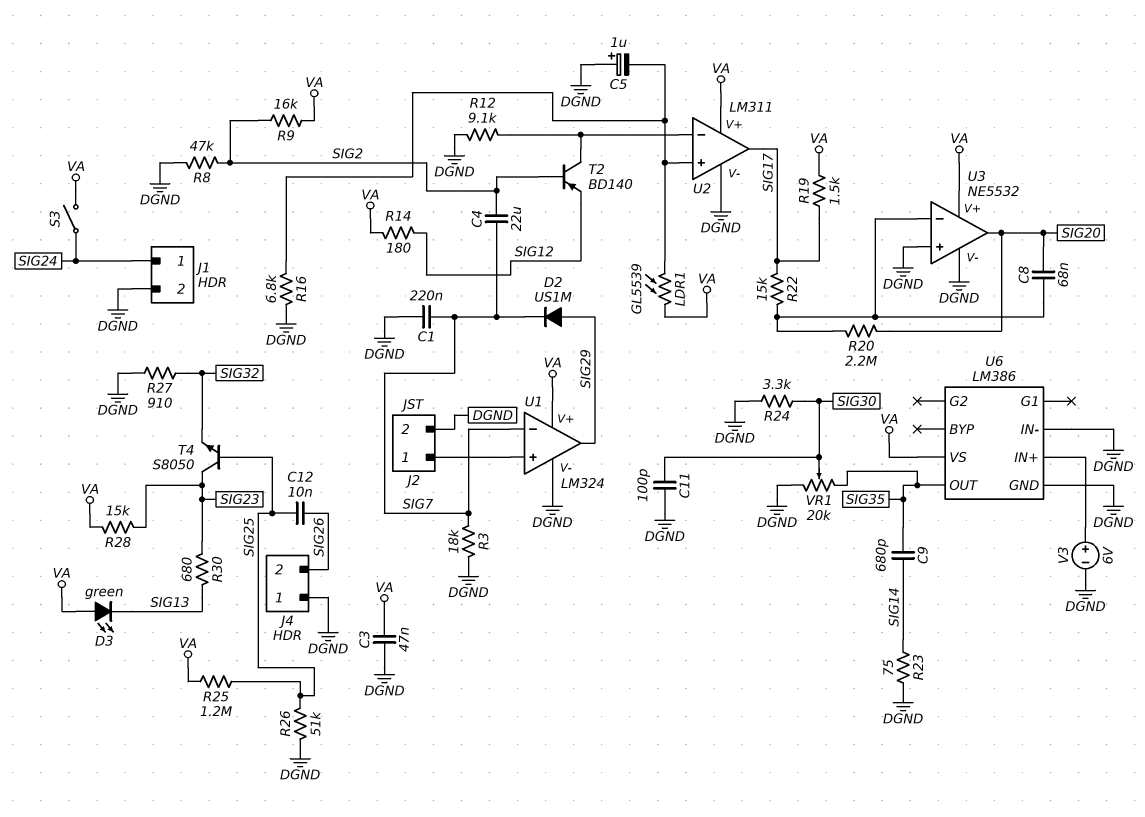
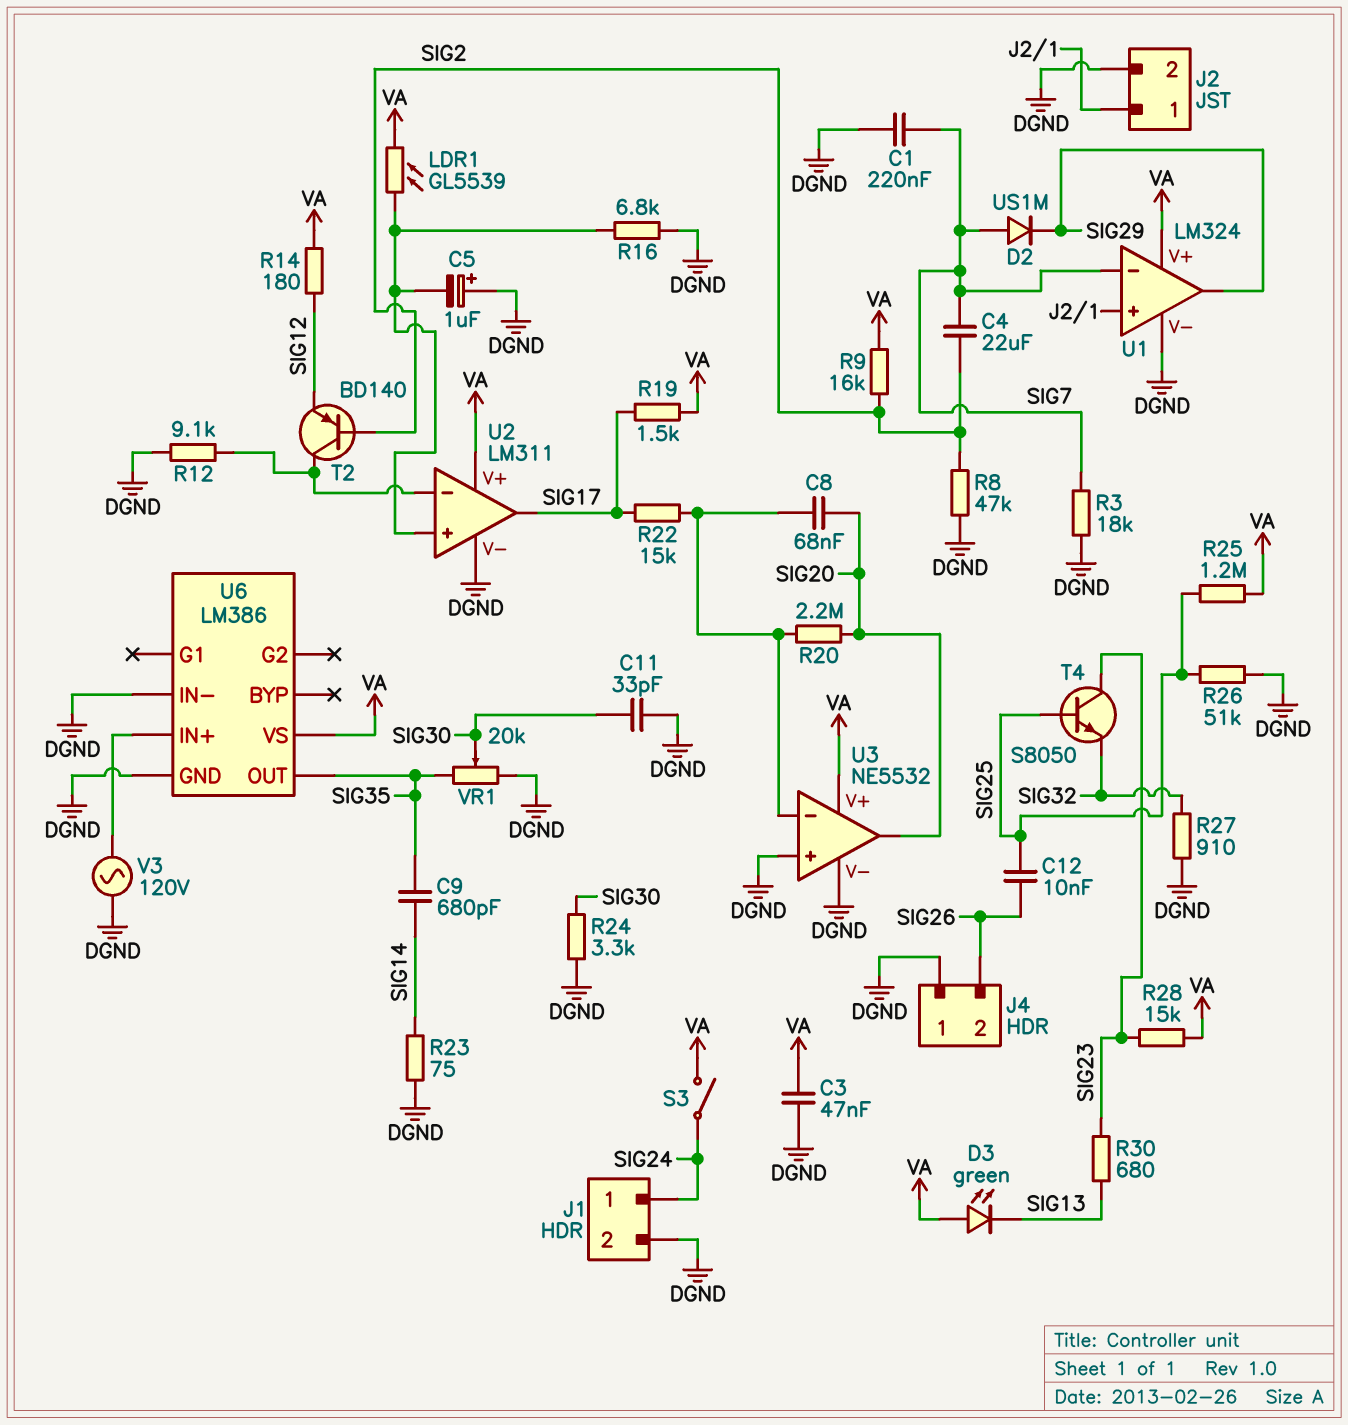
C11: 100pF (DGND, SIG30) -> 33pF (DGND, SIG30)
D2: diode US1M (A SIG29, K SIG7) -> diode US1M (A SIG7, K SIG29)
V3: 6V (plus U6/IN+, minus DGND) -> AC 120V (DGND, U6/IN+)

